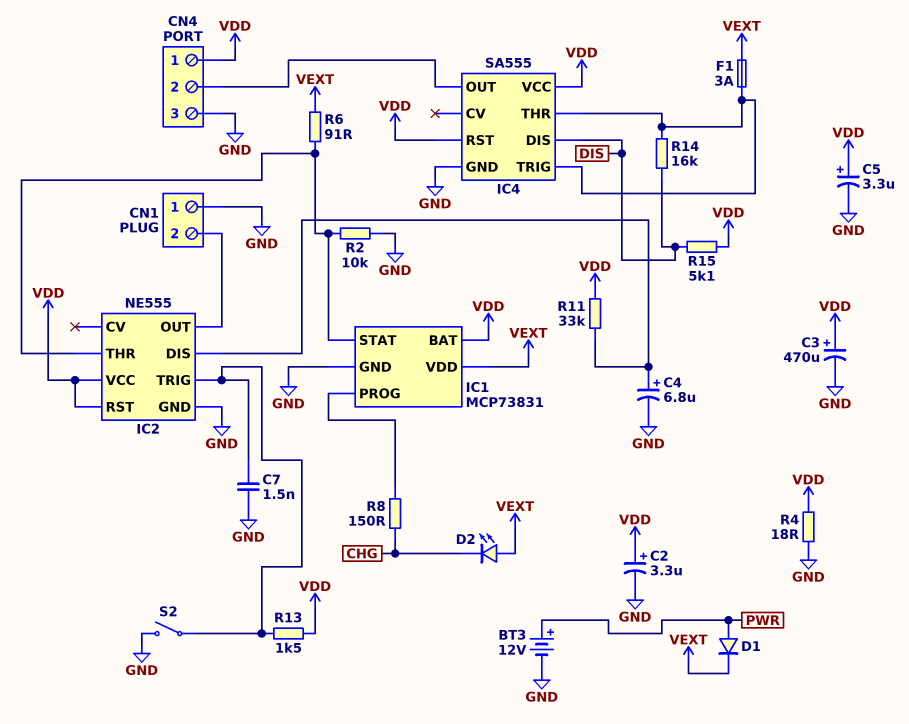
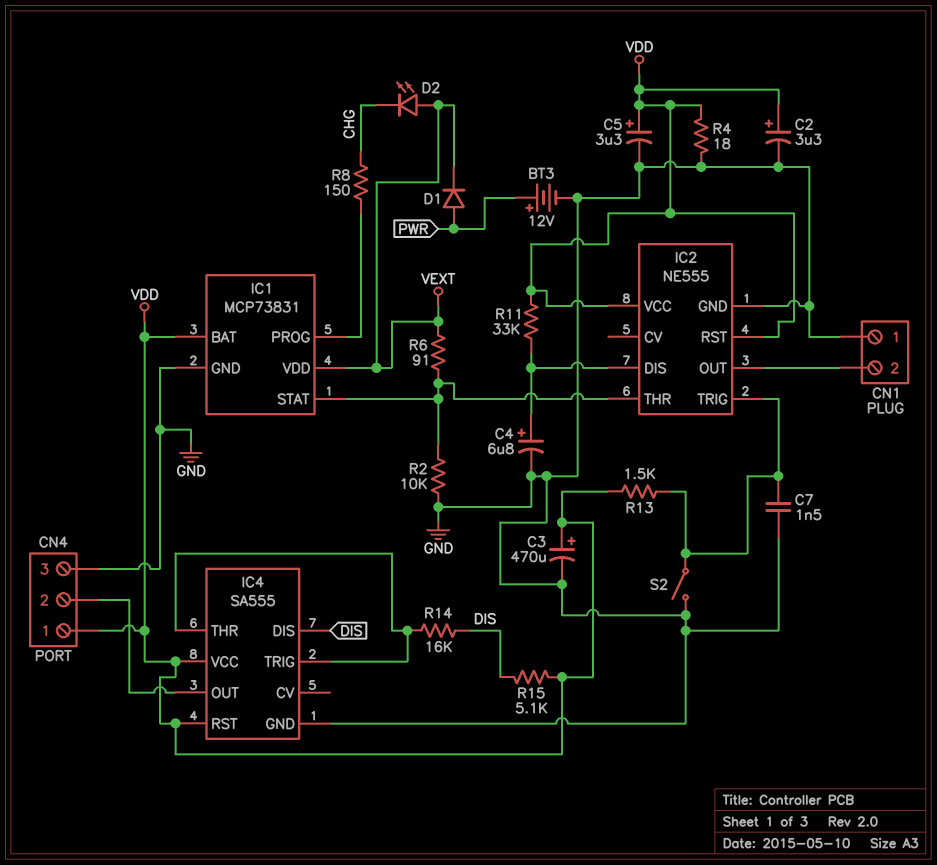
F1: 3A (IC4/THR, VEXT) -> none

